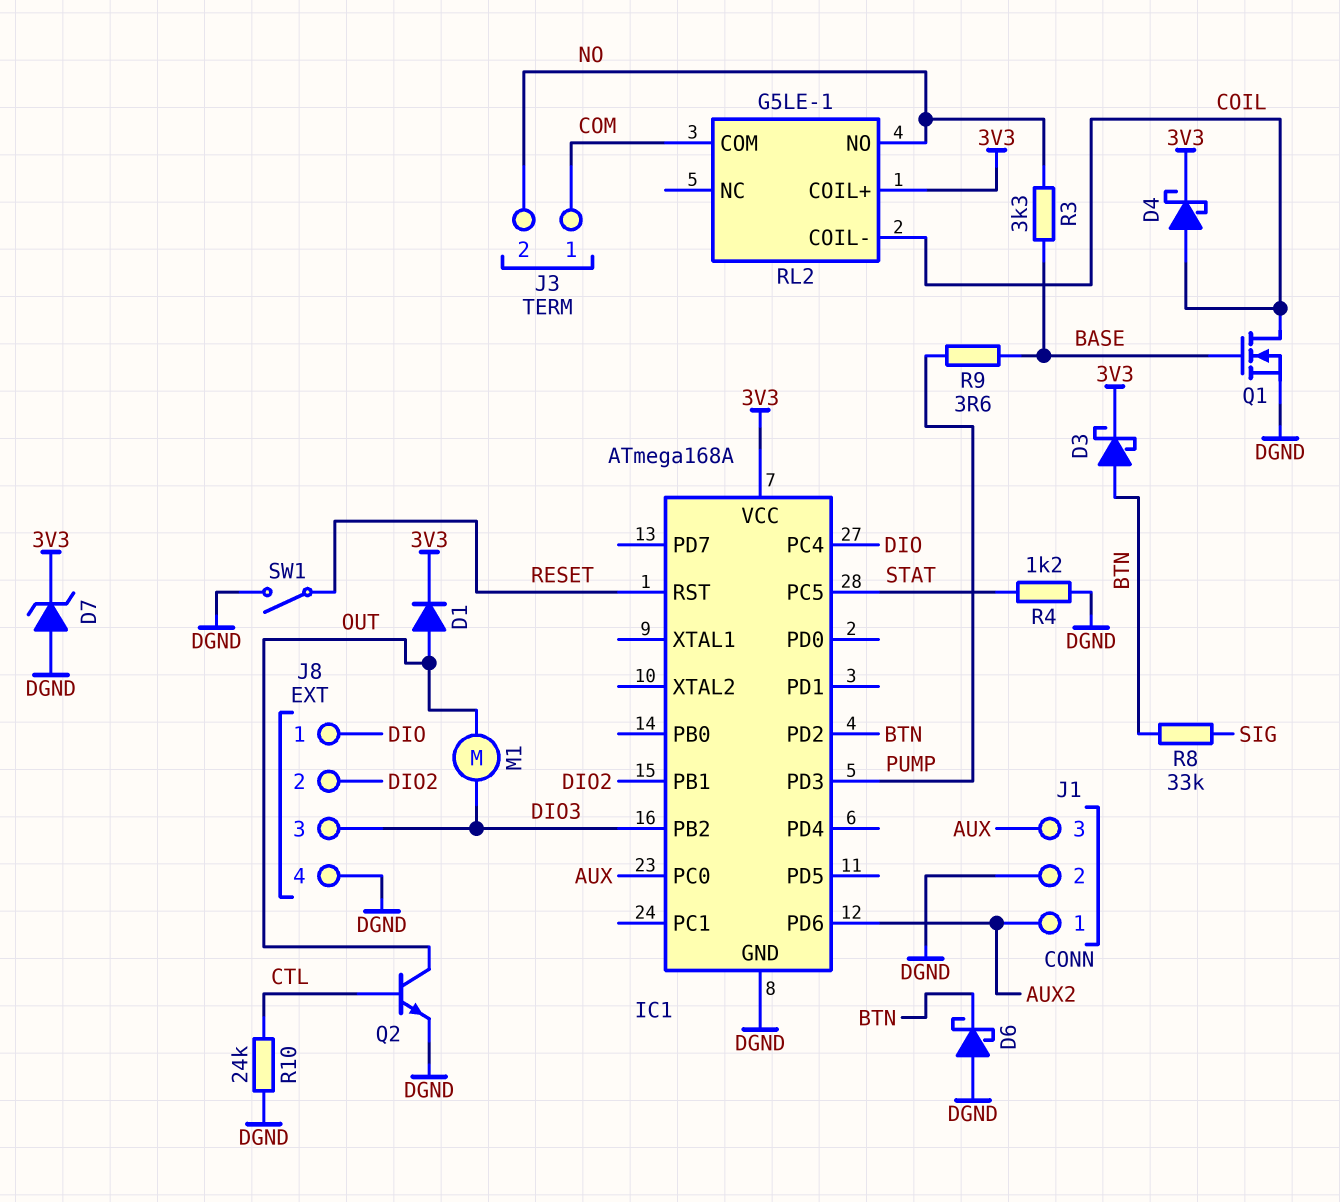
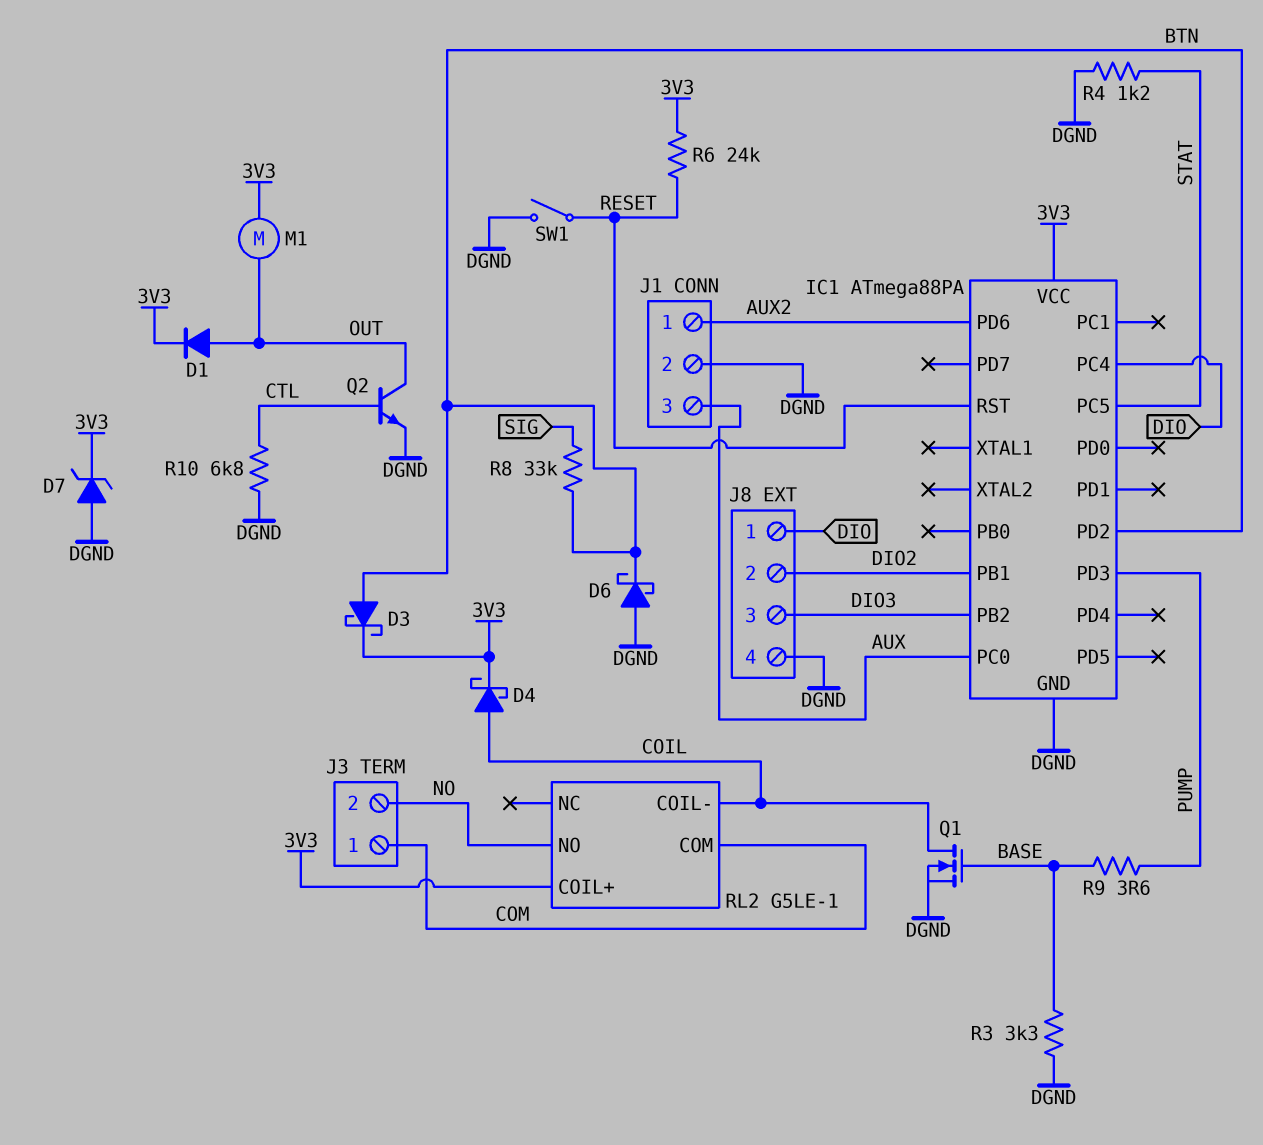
IC1: ATmega168A -> ATmega88PA
M1: motor (DIO3, OUT) -> motor (3V3, OUT)
R3: 3.3k (BASE, NO) -> 3.3k (BASE, DGND)
R6: none -> 24k (3V3, RESET)
R10: 24k (CTL, DGND) -> 6.8k (CTL, DGND)

